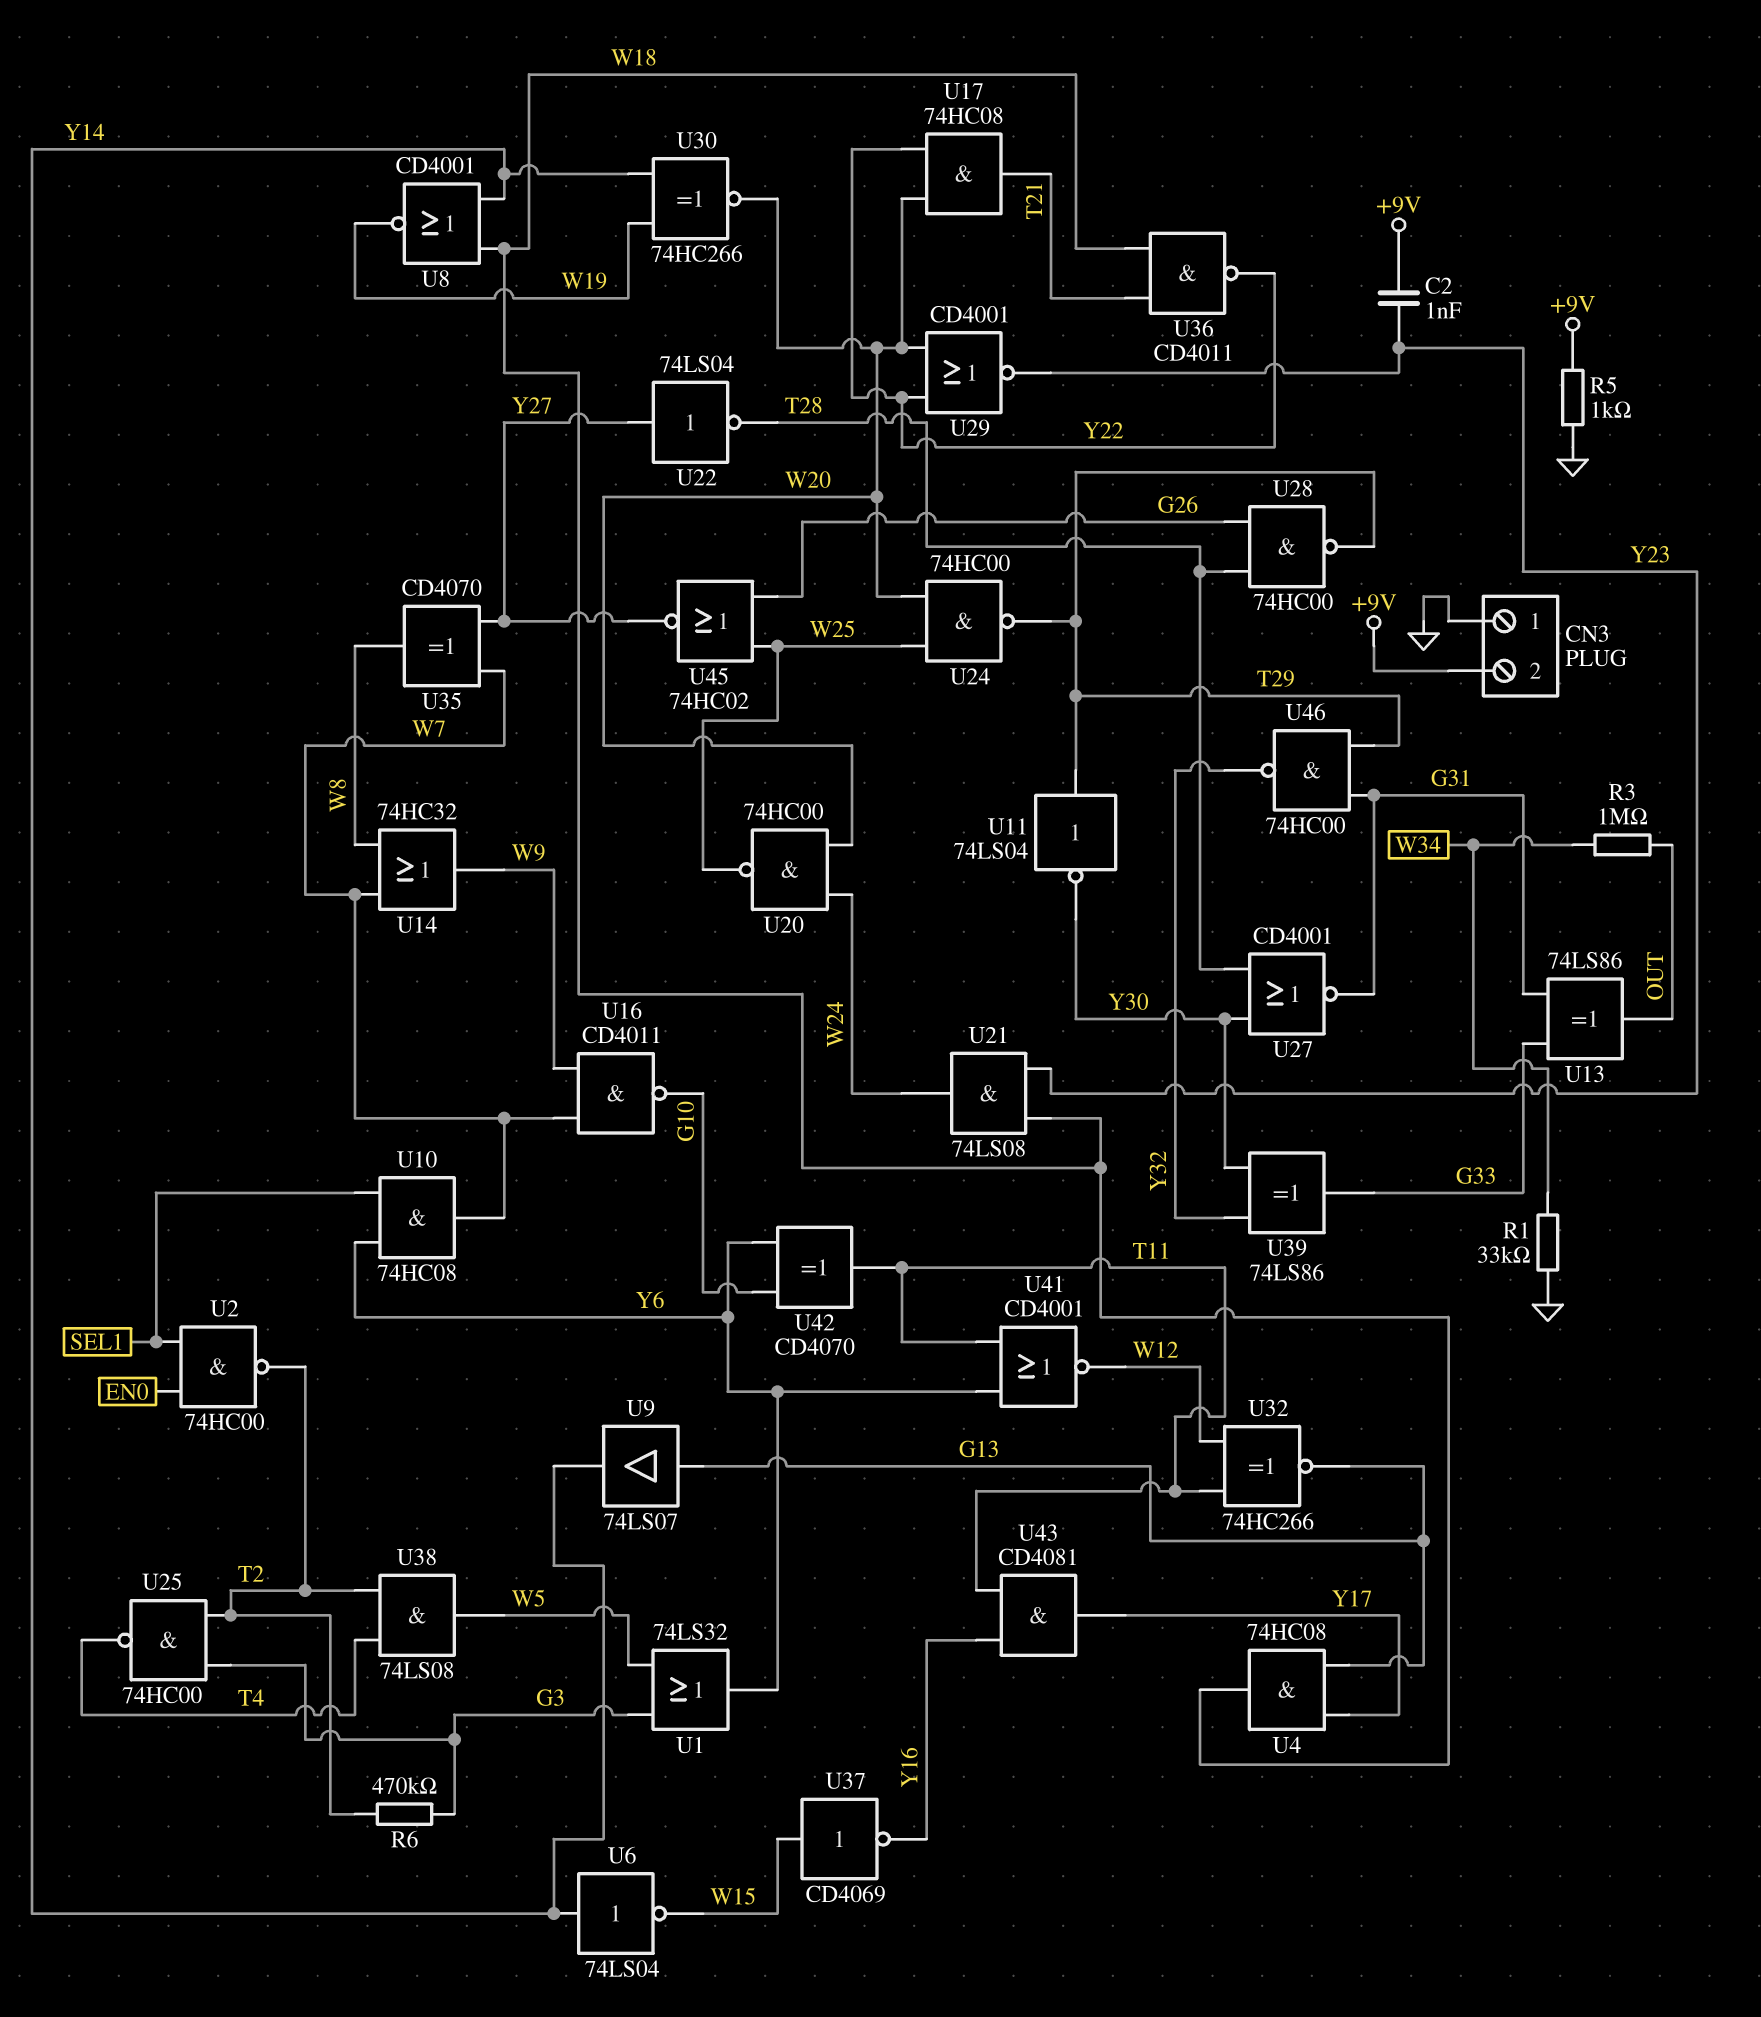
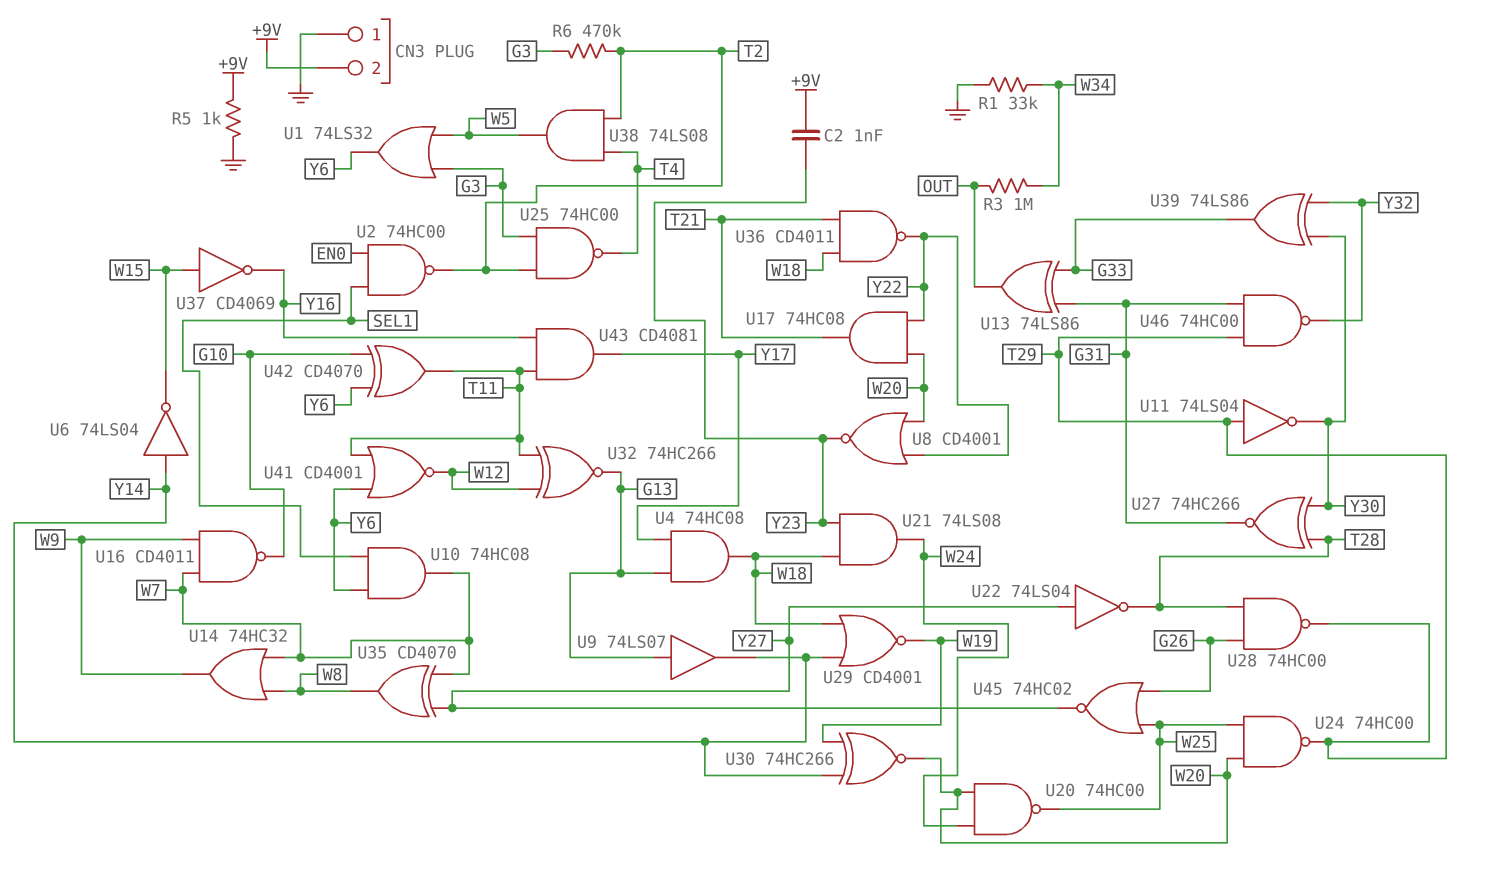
U8: NOR CD4001 (in W18, in Y14, out W19) -> NOR CD4001 (in W20, in Y22, out Y23)
U27: NOR CD4001 (in T28, in Y30, out G31) -> XNOR 74HC266 (in T28, in Y30, out G31)
U29: NOR CD4001 (in W20, in Y22, out Y23) -> NOR CD4001 (in W18, in Y14, out W19)

